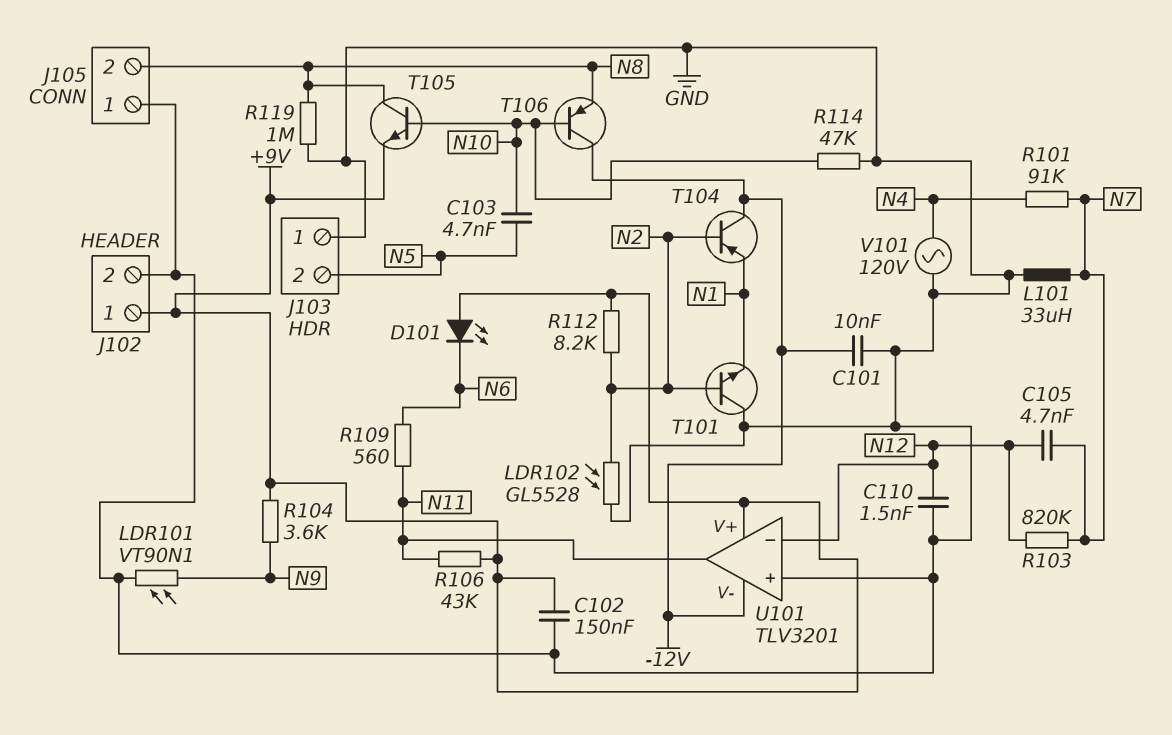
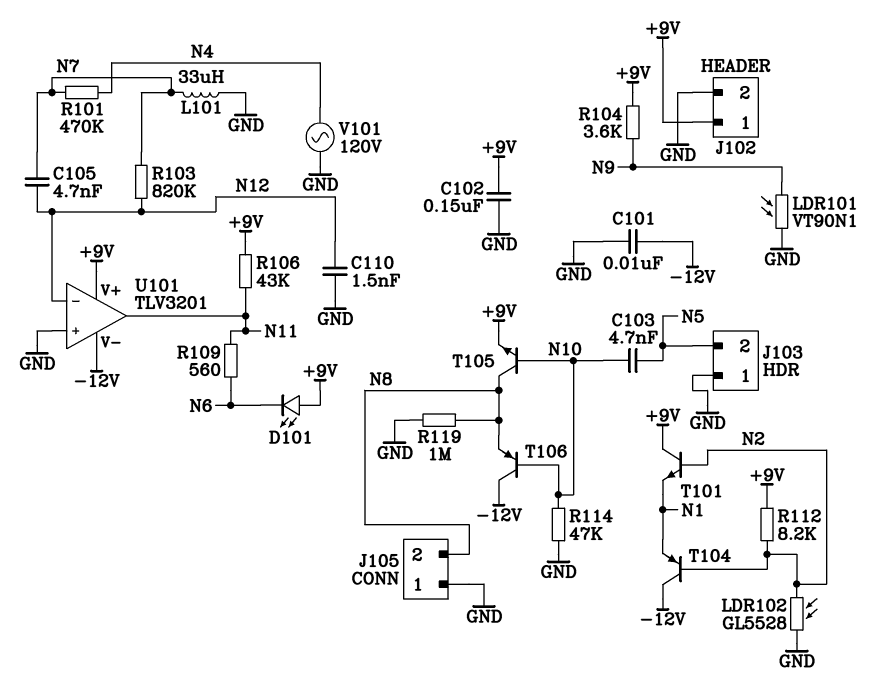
R101: 91k (N4, N7) -> 470k (N4, N7)
T101: NPN (B N2, C GND, E N1) -> NPN (B N2, C +9V, E N1)

